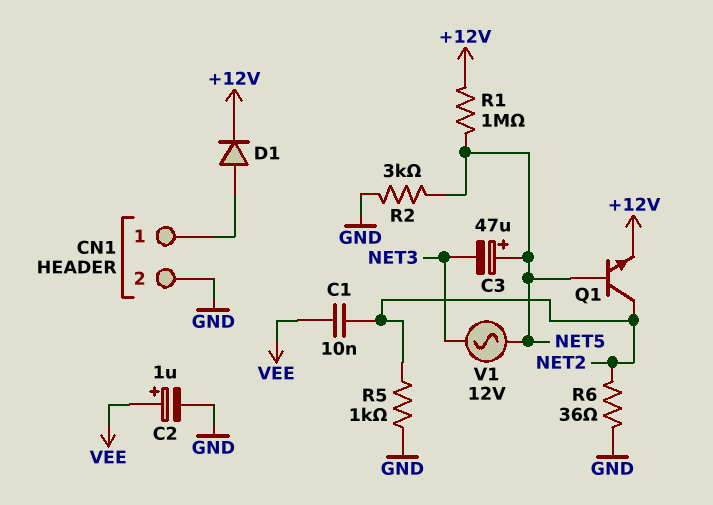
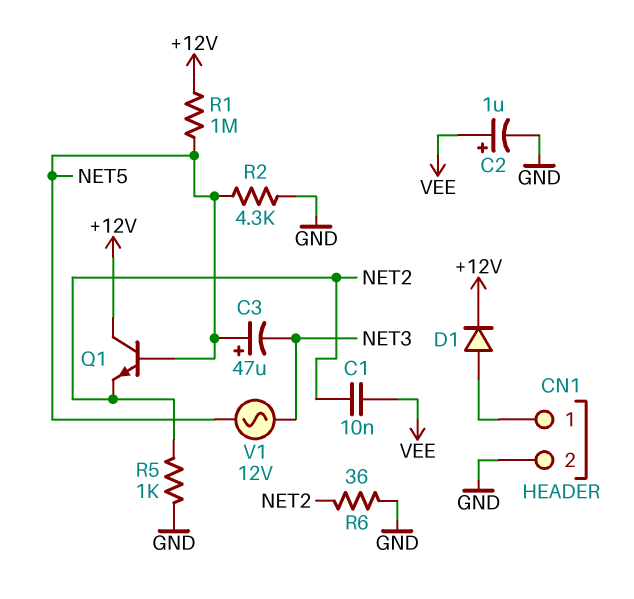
Q1: NPN (B NET5, C NET2, E +12V) -> NPN (B NET5, C +12V, E NET2)
R2: 3k (GND, NET5) -> 4.3k (GND, NET5)

